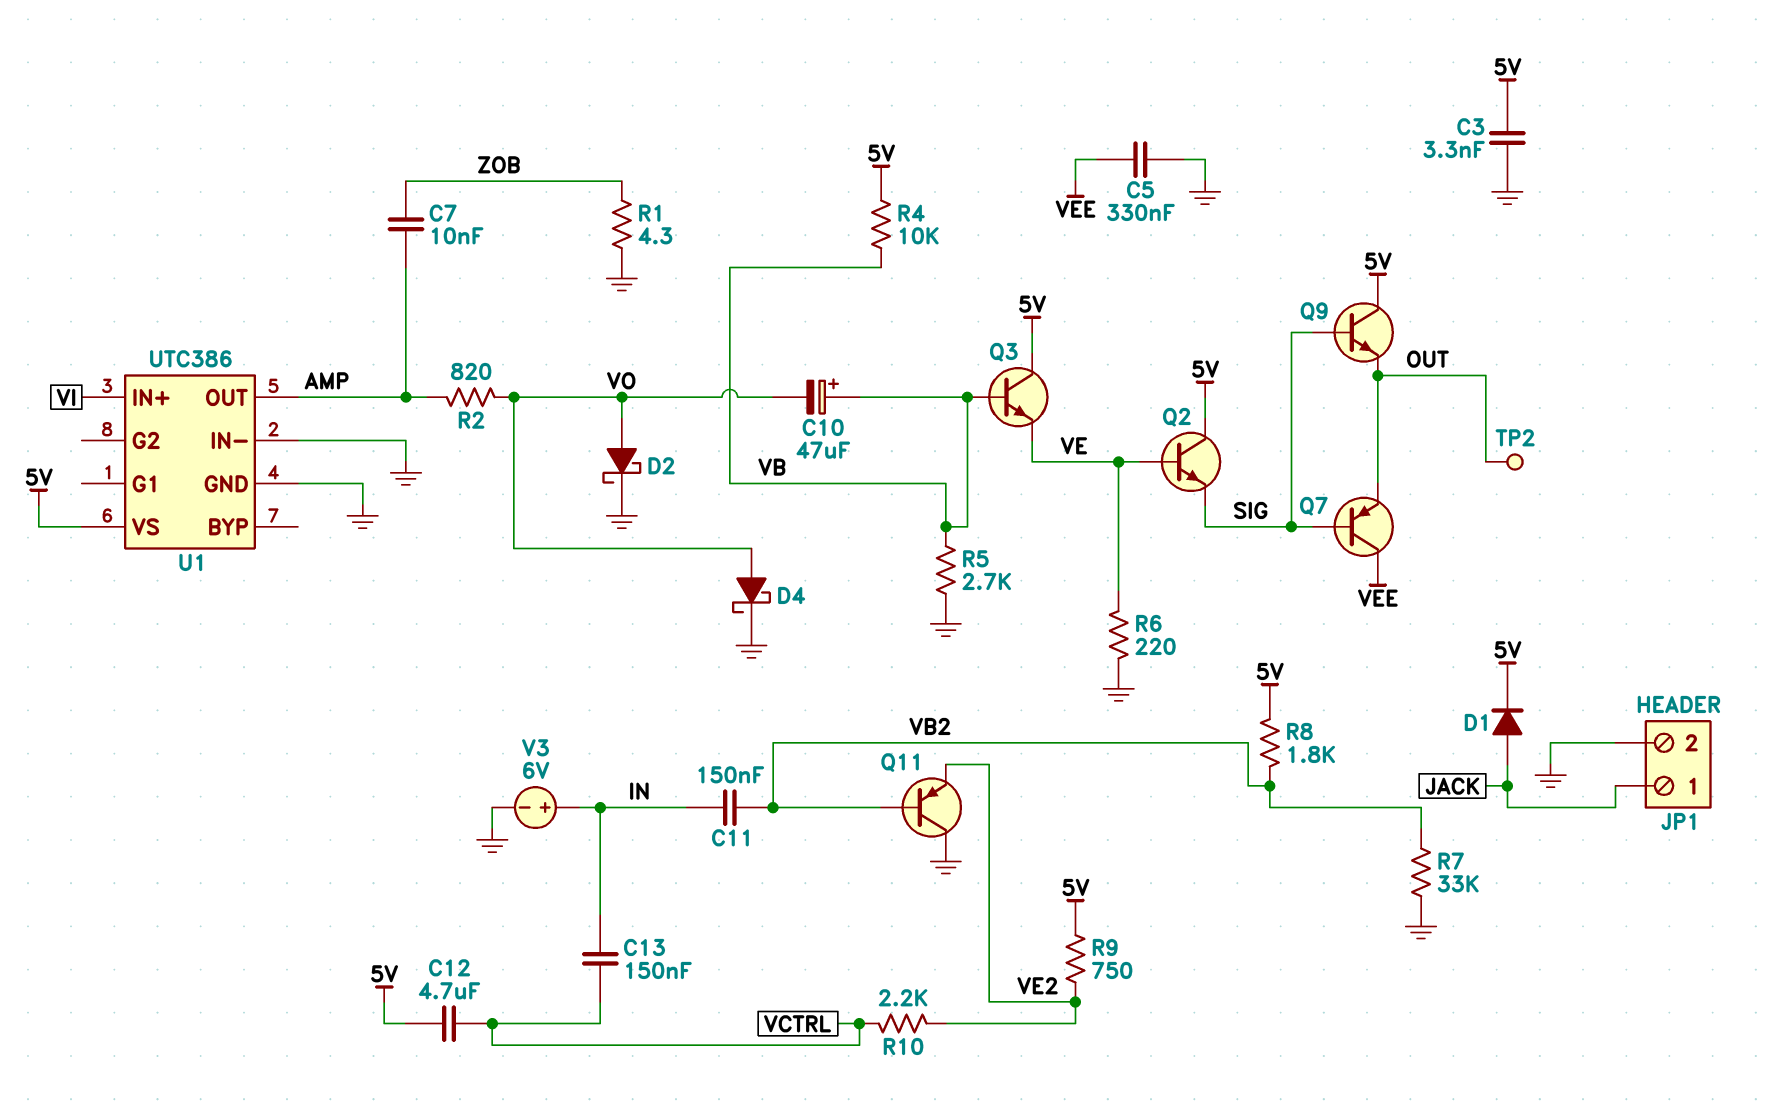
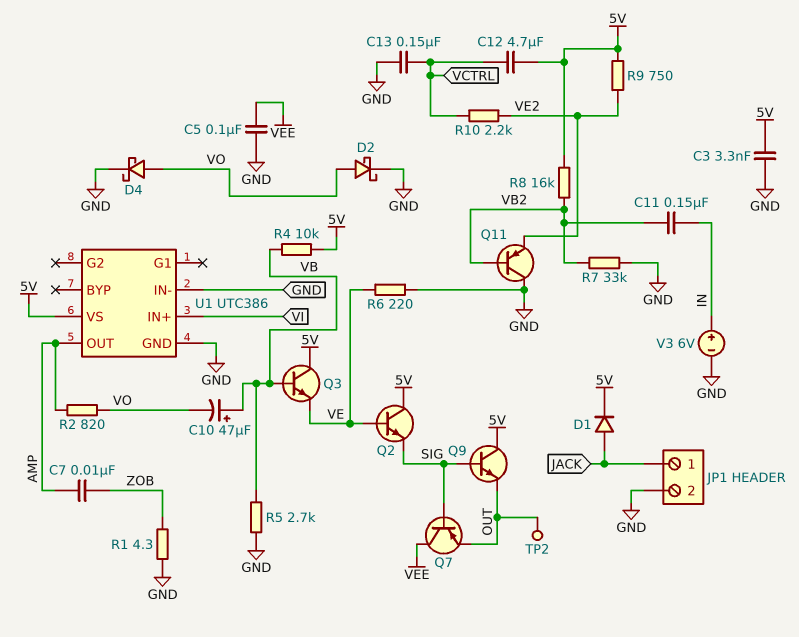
C5: 330nF (GND, VEE) -> 100nF (GND, VEE)
C13: 150nF (IN, VCTRL) -> 150nF (GND, VCTRL)
R8: 1.8k (5V, VB2) -> 16k (5V, VB2)

